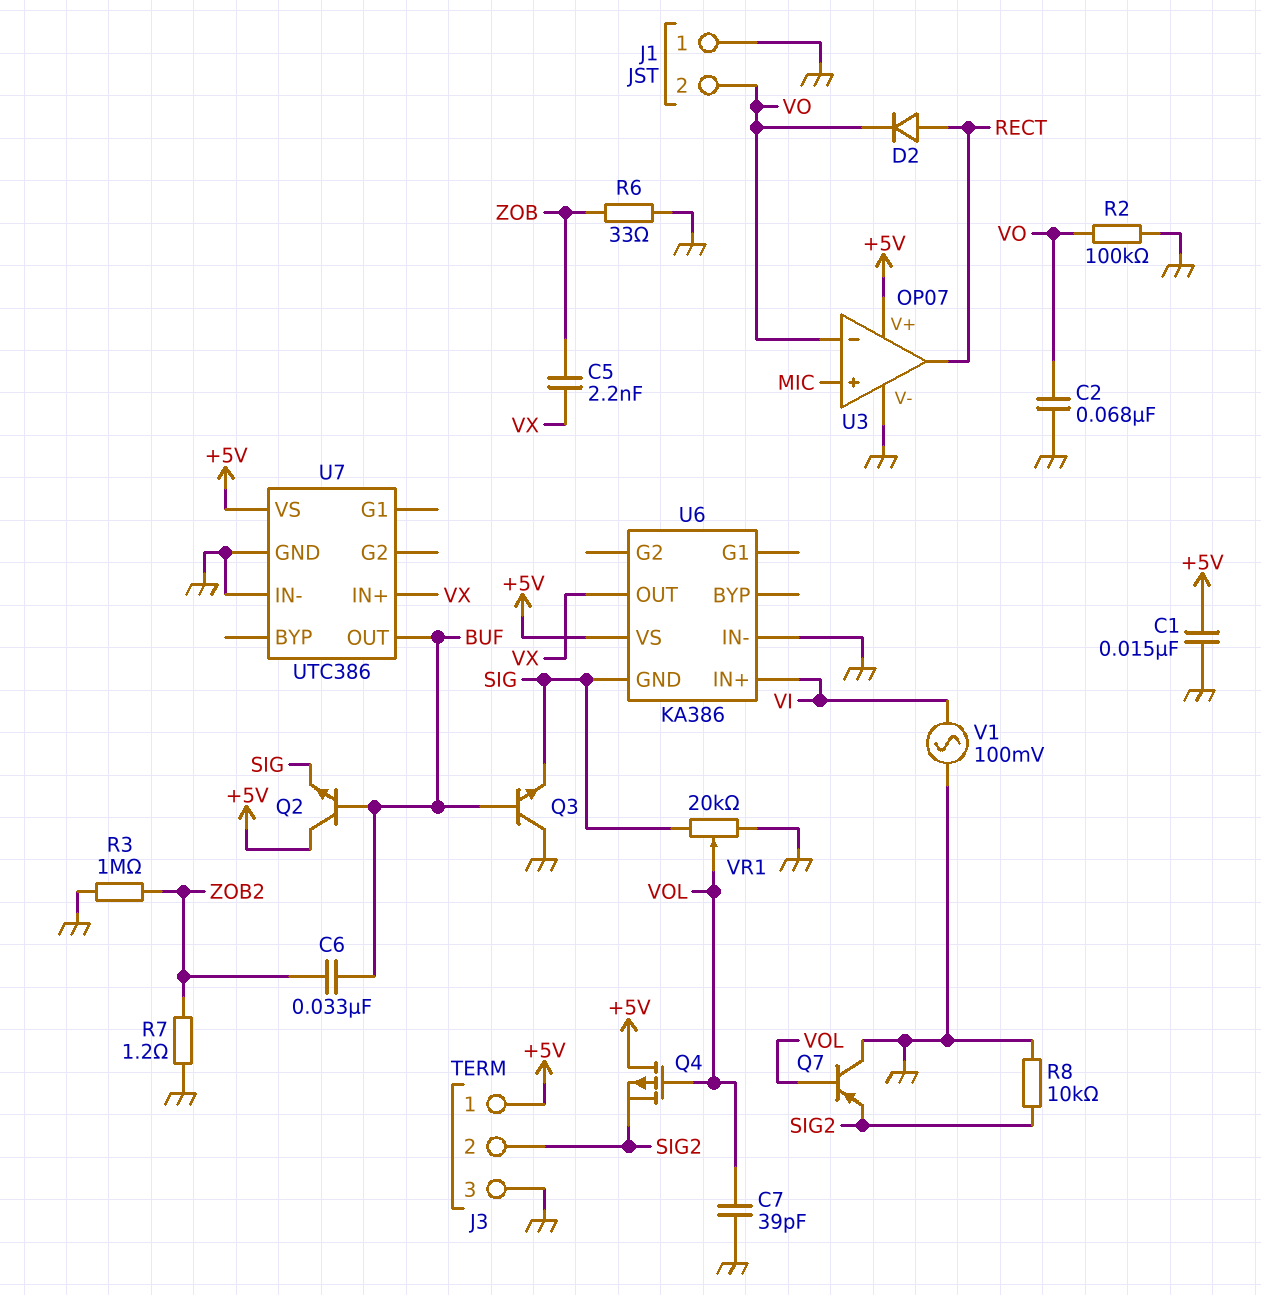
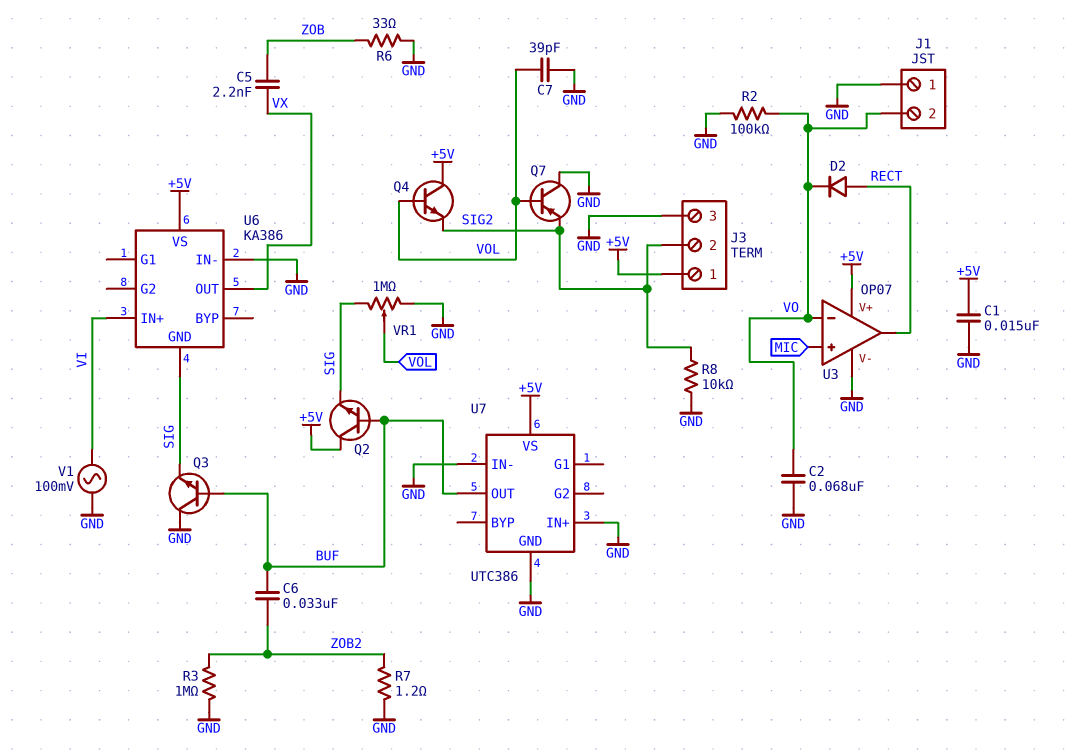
Q4: PMOS (G VOL, D +5V, S SIG2) -> NPN (B VOL, C +5V, E SIG2)
U7 pin IN+: VX -> GND
VR1: 20k (GND, SIG, wiper VOL) -> 1M (GND, SIG, wiper VOL)

